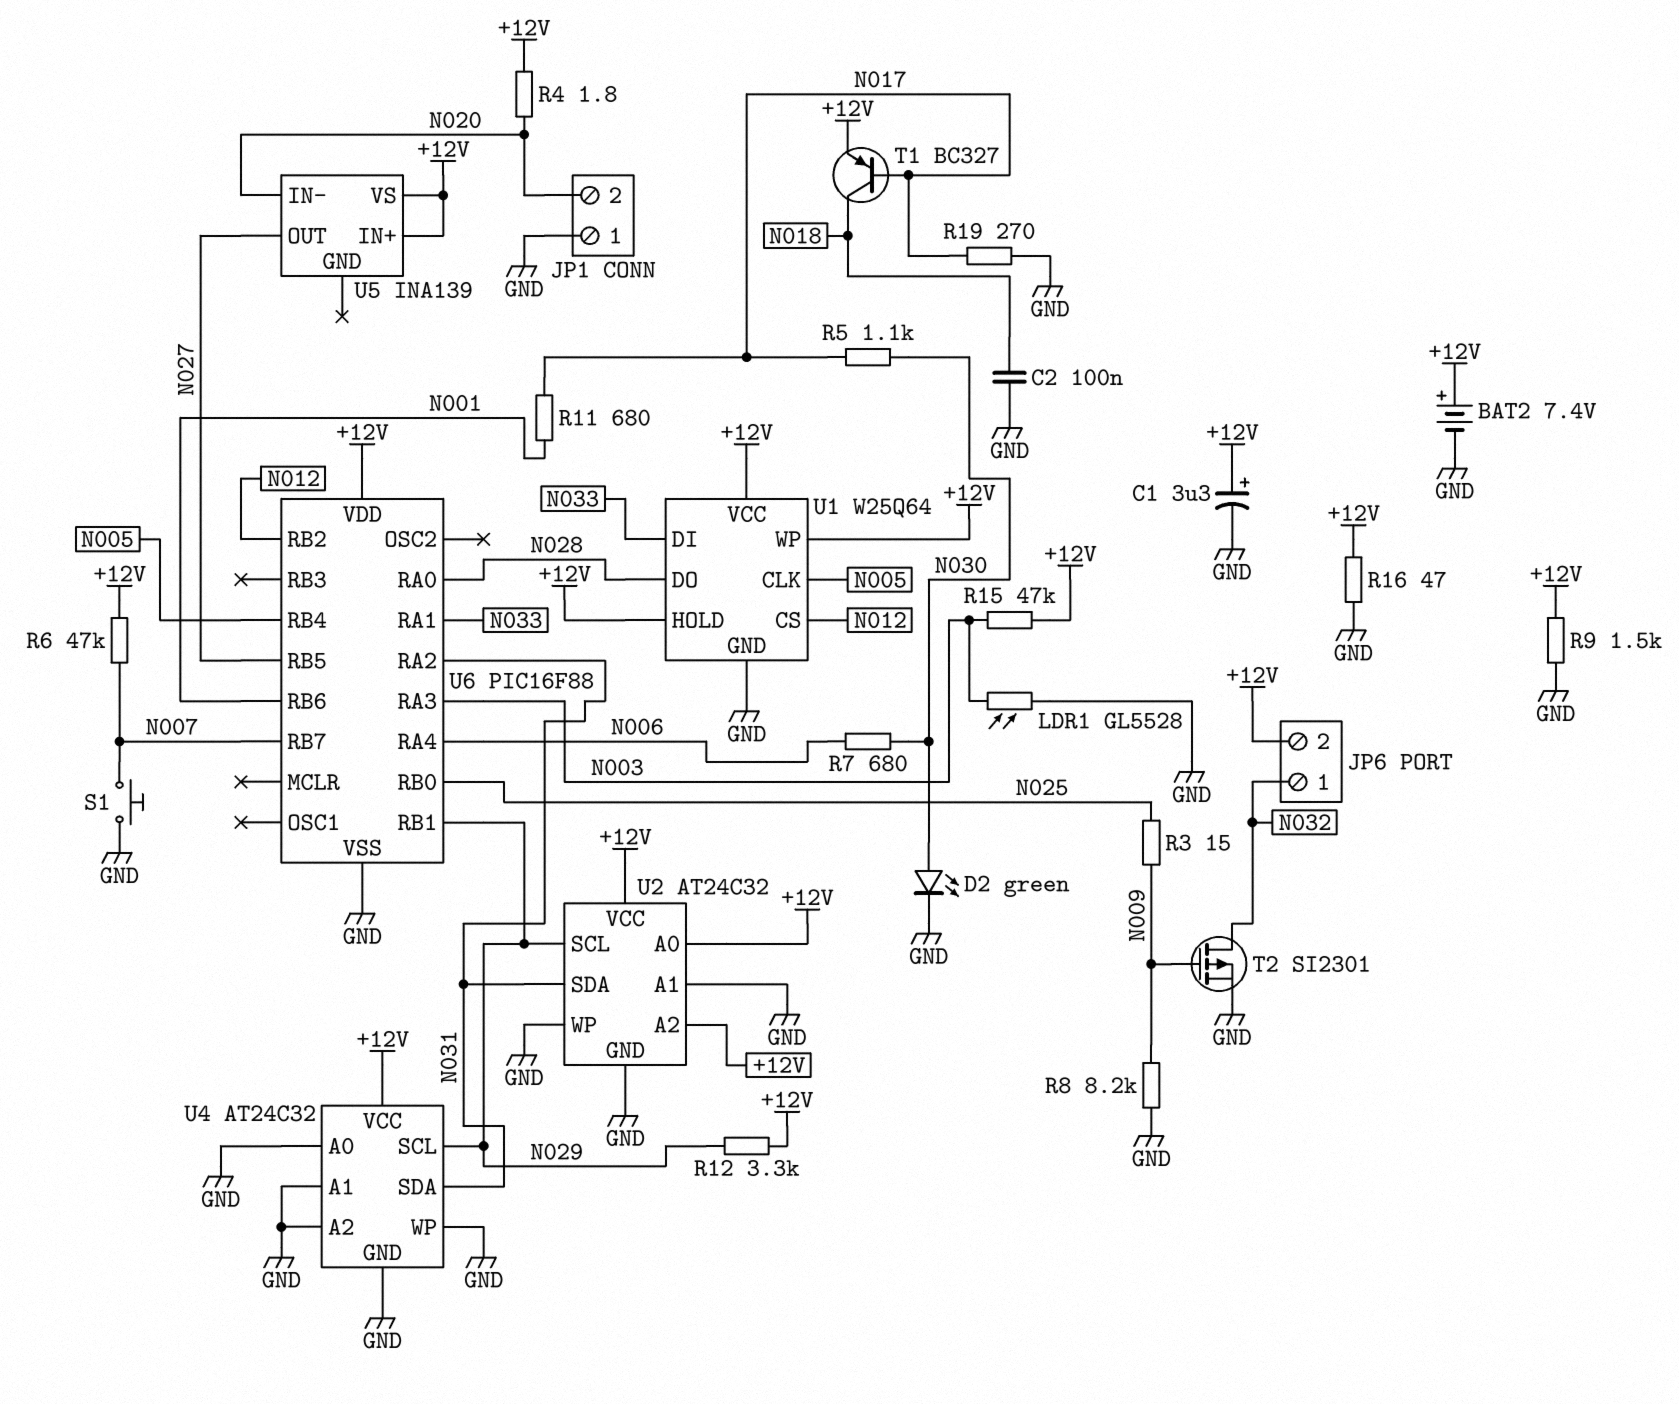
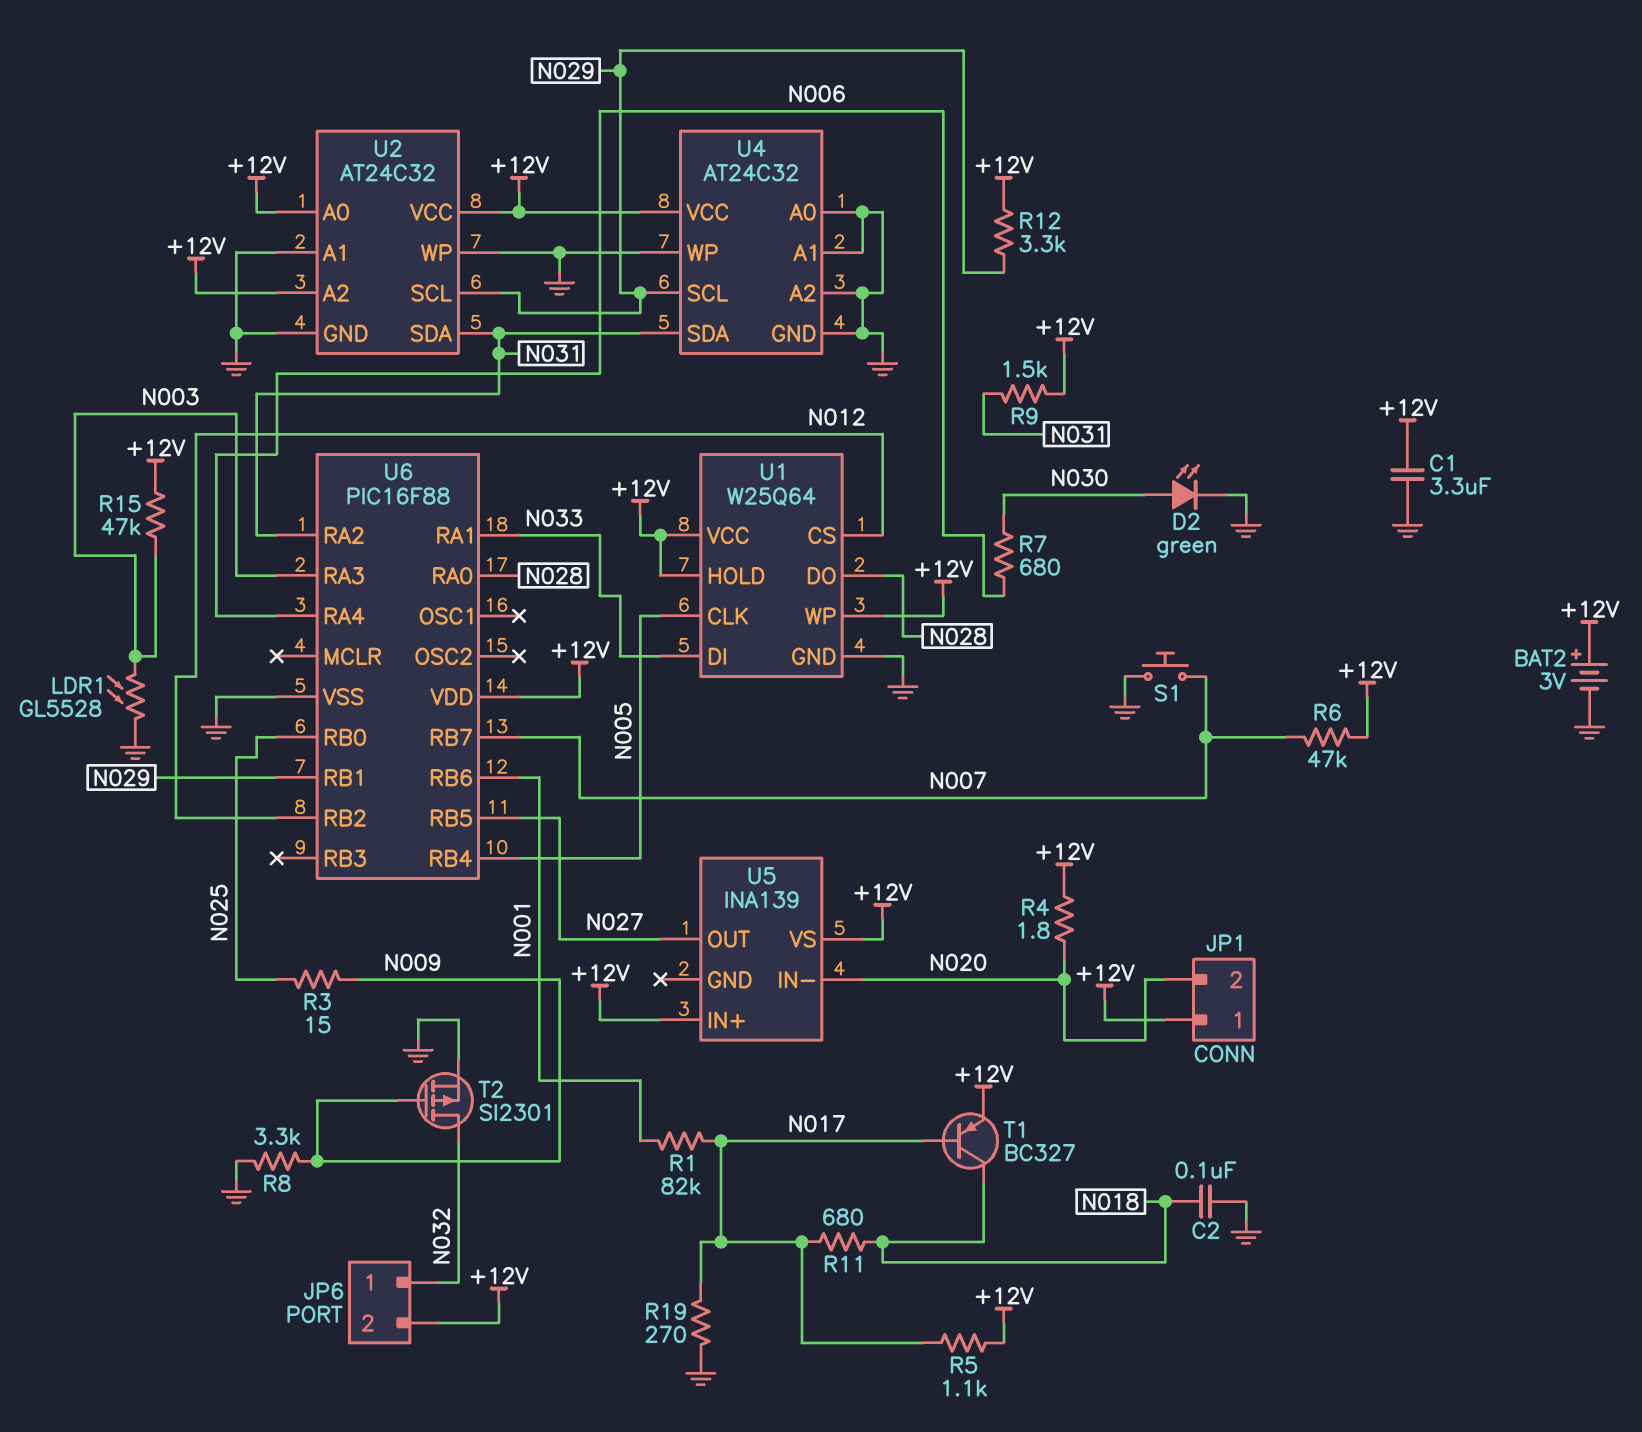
BAT2: 7.4V (plus +12V, minus GND) -> 3V (plus +12V, minus GND)
C1: 3.3uF (plus +12V, minus GND) -> 3.3uF (+12V, GND)
JP1 pin 1: GND -> +12V
R1: none -> 82k (N001, N017)
R5: 1.1k (N017, N030) -> 1.1k (+12V, N017)
R8: 8.2k (GND, N009) -> 3.3k (GND, N009)
R9: 1.5k (+12V, GND) -> 1.5k (+12V, N031)
R11: 680 (N001, N017) -> 680 (N017, N018)
R16: 47 (+12V, GND) -> none

